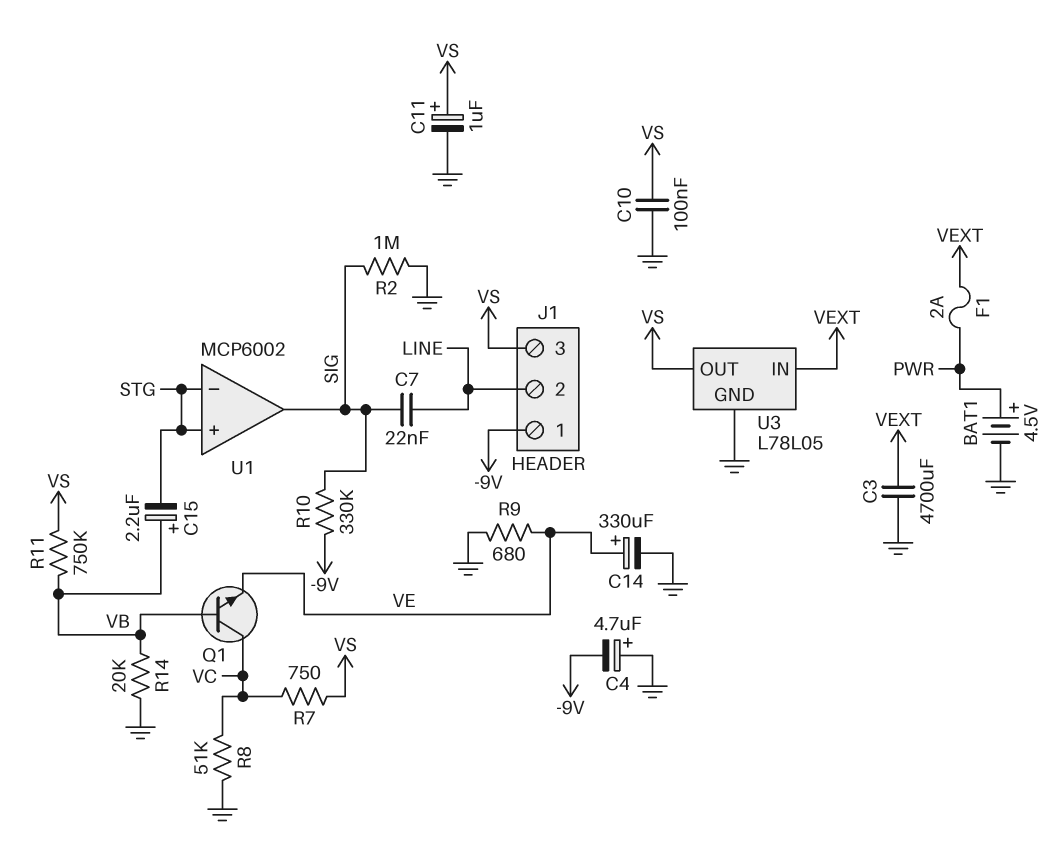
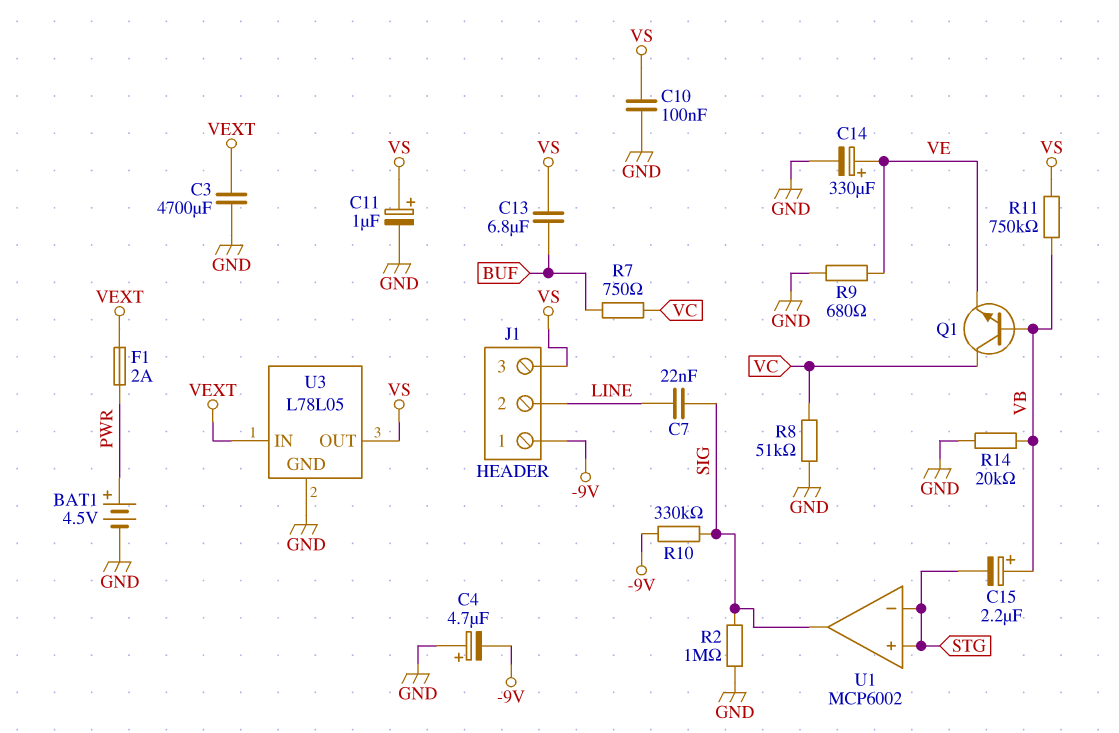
C13: none -> 6.8uF (BUF, VS)
R7: 750 (VC, VS) -> 750 (BUF, VC)

